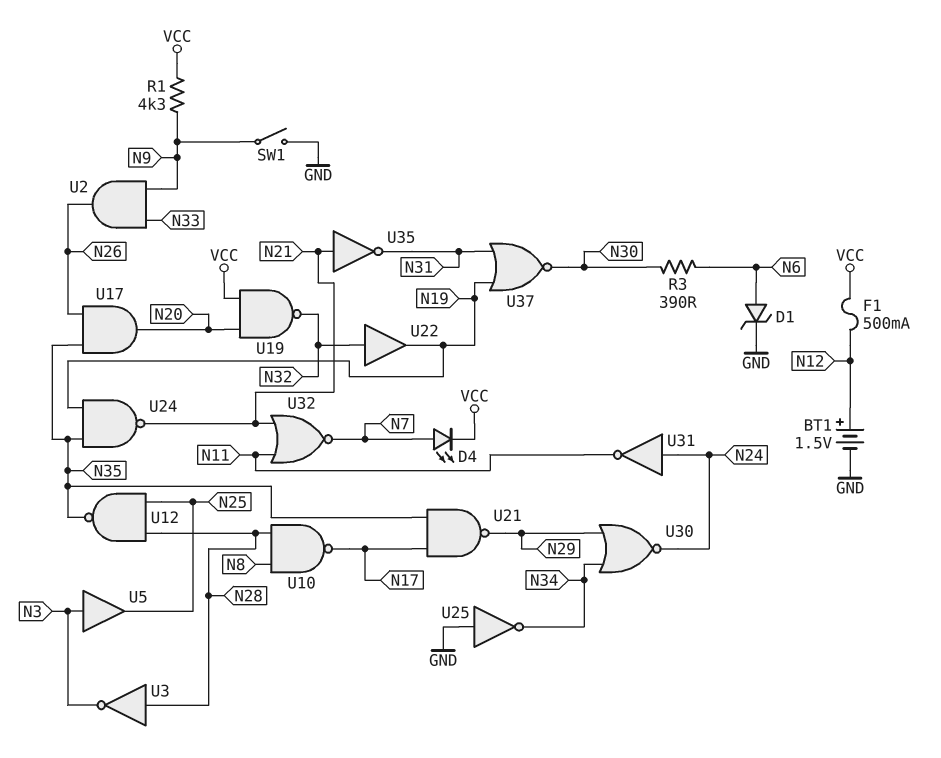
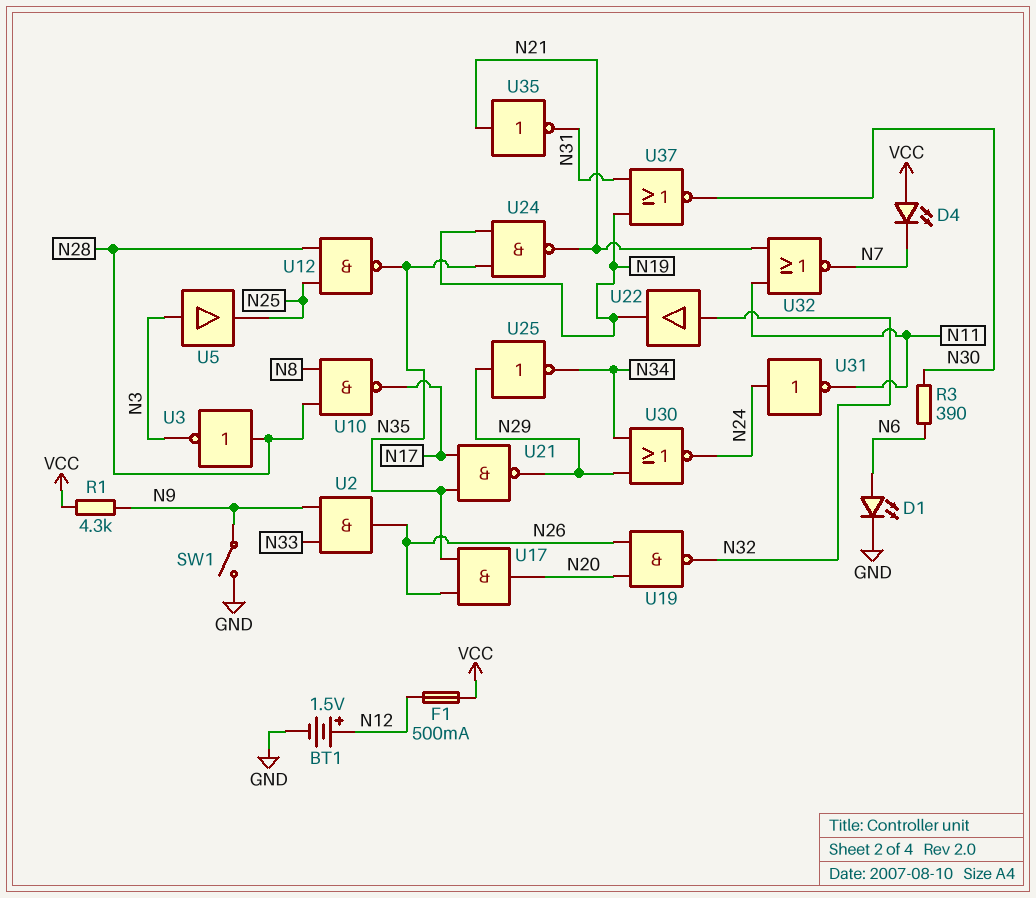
D1: zener (A N6, K GND) -> LED (A N6, K GND)
D4: LED (A N7, K VCC) -> LED (A VCC, K N7)
U19: NAND (in N20, in VCC, out N32) -> NAND (in N20, in N26, out N32)
U25: NOT (in GND, out N34) -> NOT (in N29, out N34)

